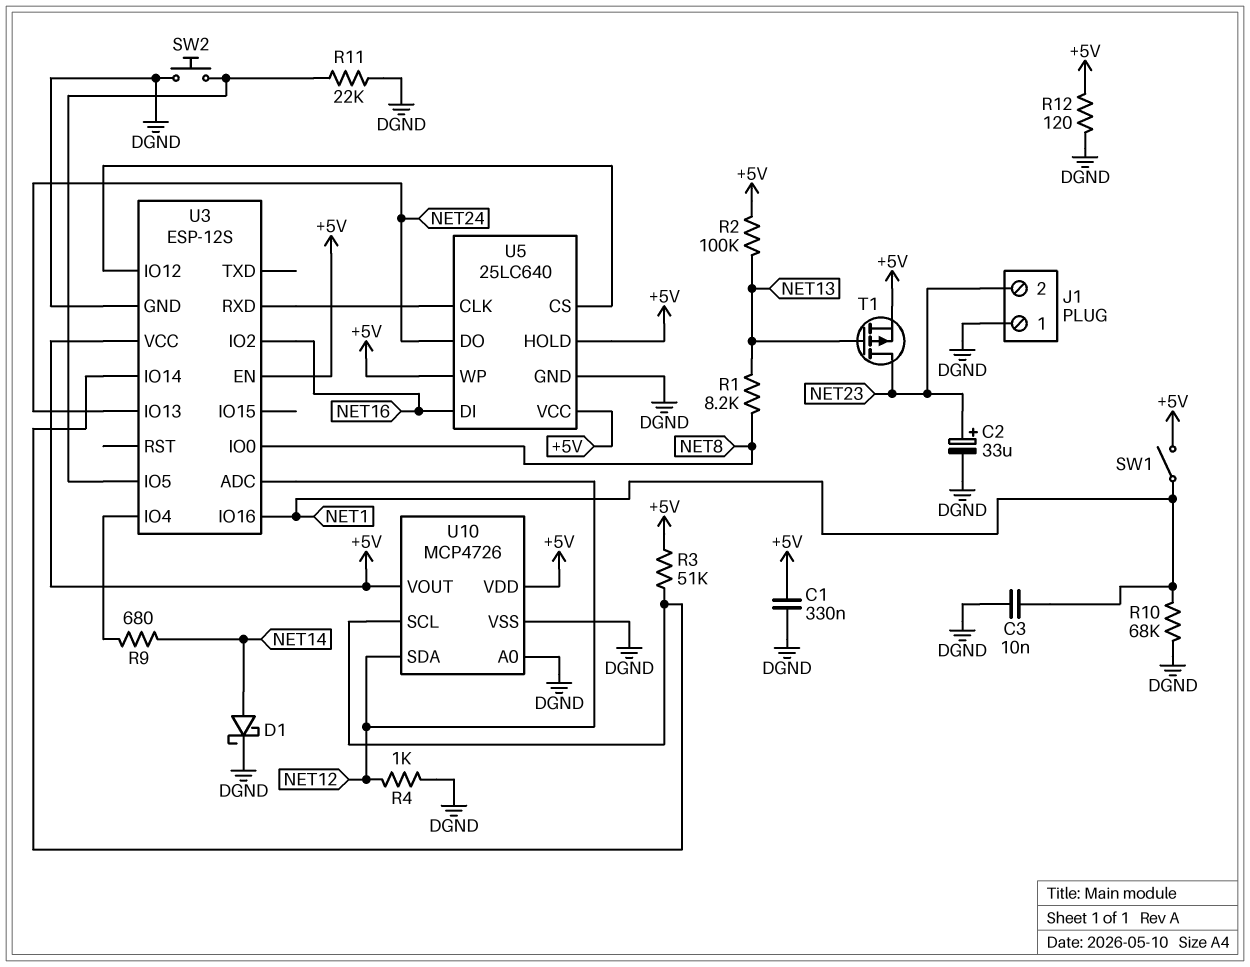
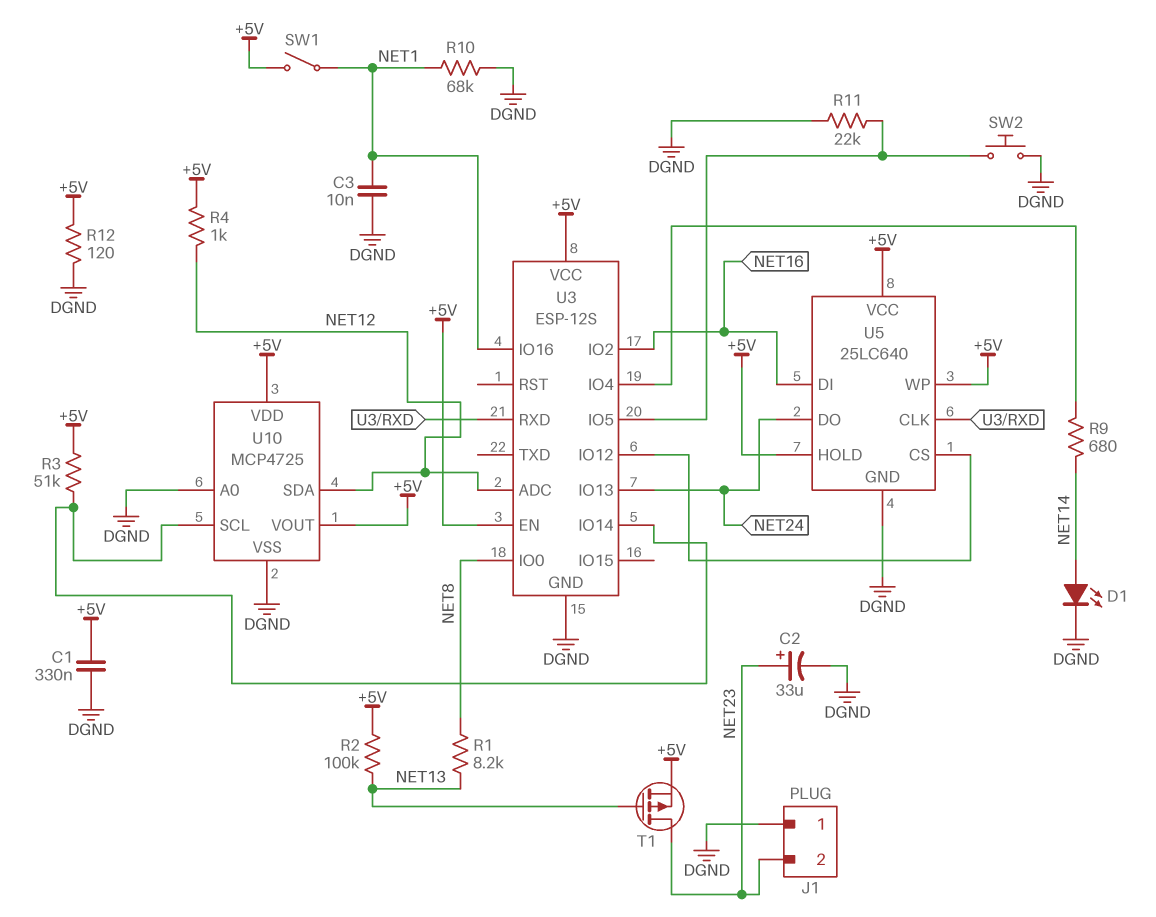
D1: schottky (A NET14, K DGND) -> LED (A NET14, K DGND)
R4: 1k (DGND, NET12) -> 1k (+5V, NET12)
U10: MCP4726 -> MCP4725

